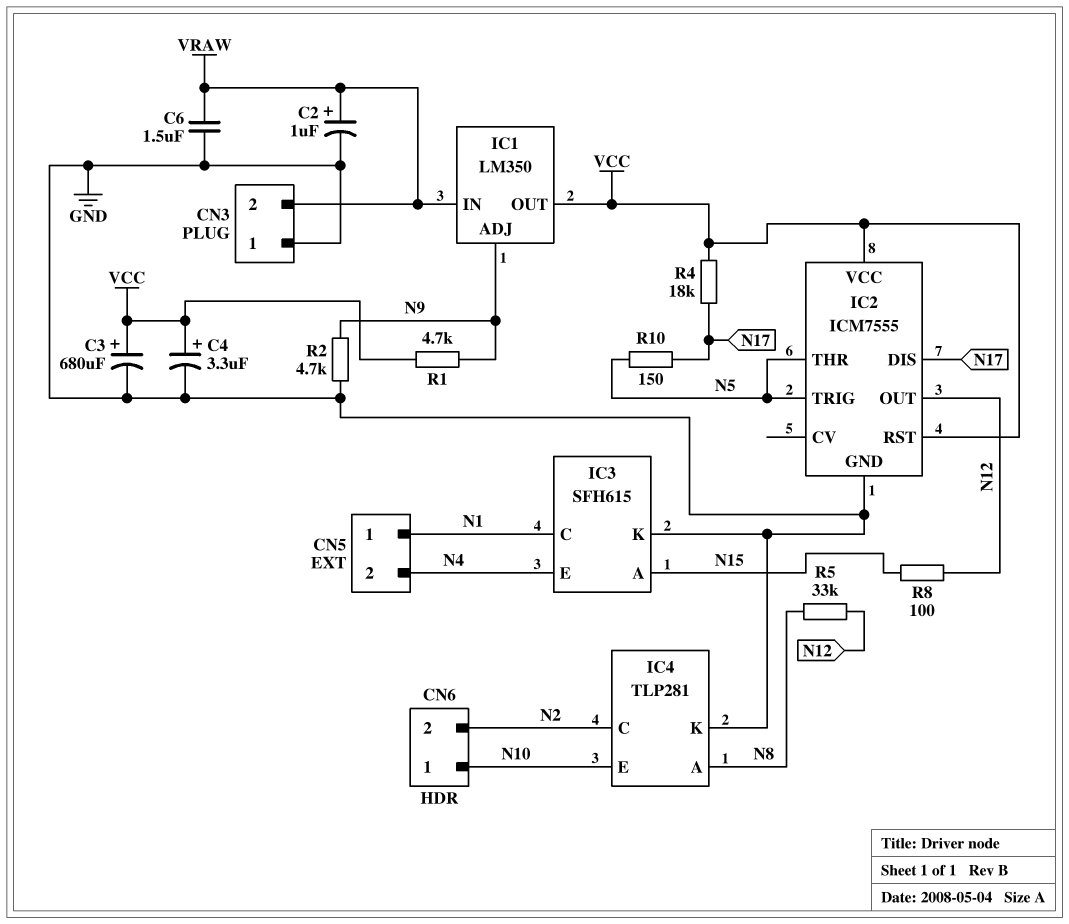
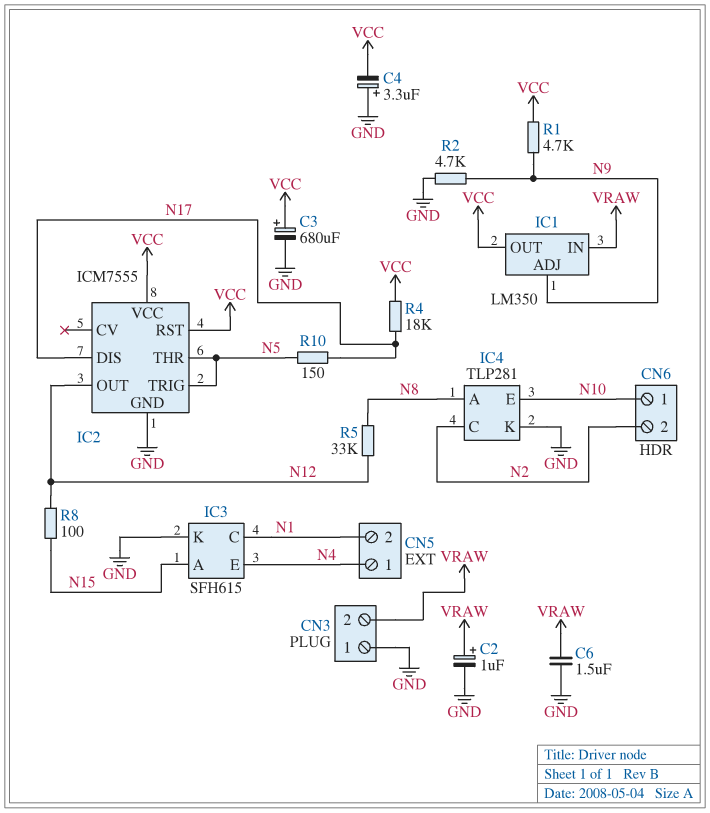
C4: 3.3uF (plus VCC, minus GND) -> 3.3uF (plus GND, minus VCC)
CN5 pin 1: N1 -> N4
CN5 pin 2: N4 -> N1

